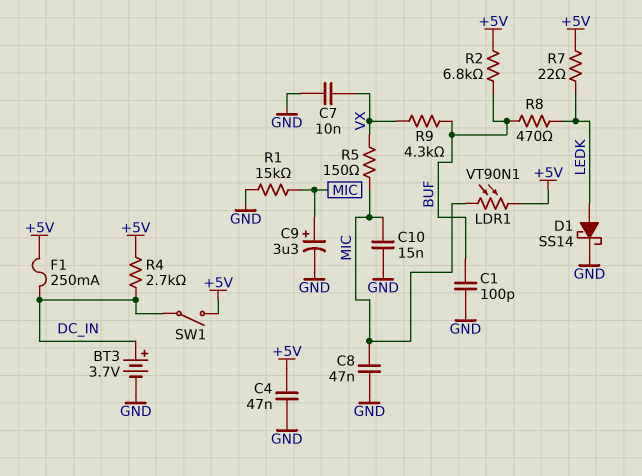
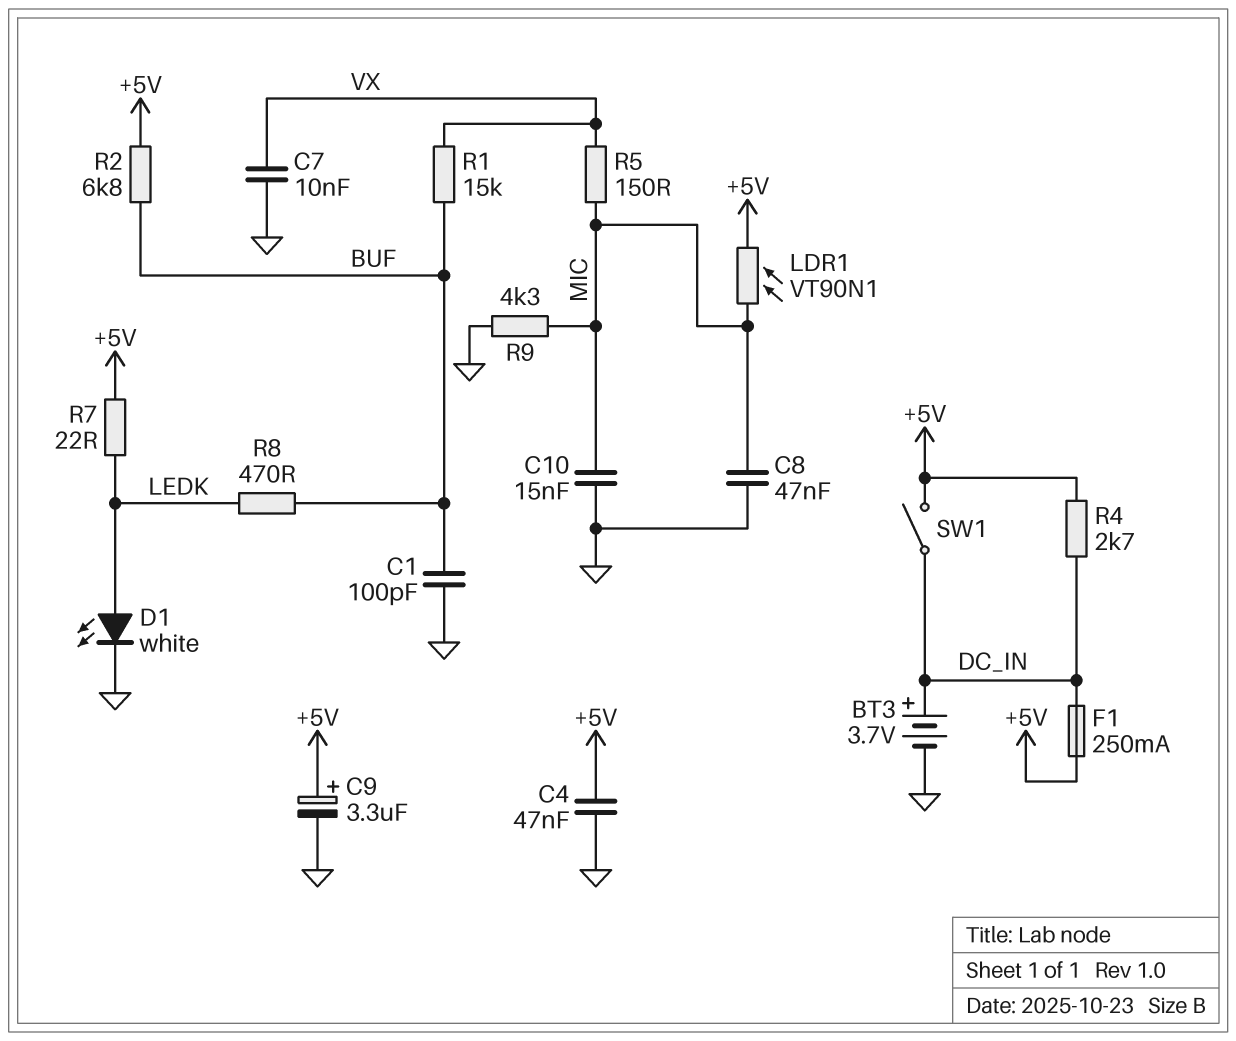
C9: 3.3uF (plus MIC, minus GND) -> 3.3uF (plus +5V, minus GND)
D1: schottky SS14 (A LEDK, K GND) -> LED white (A LEDK, K GND)
R1: 15k (GND, MIC) -> 15k (BUF, VX)
R9: 4.3k (BUF, VX) -> 4.3k (GND, MIC)

